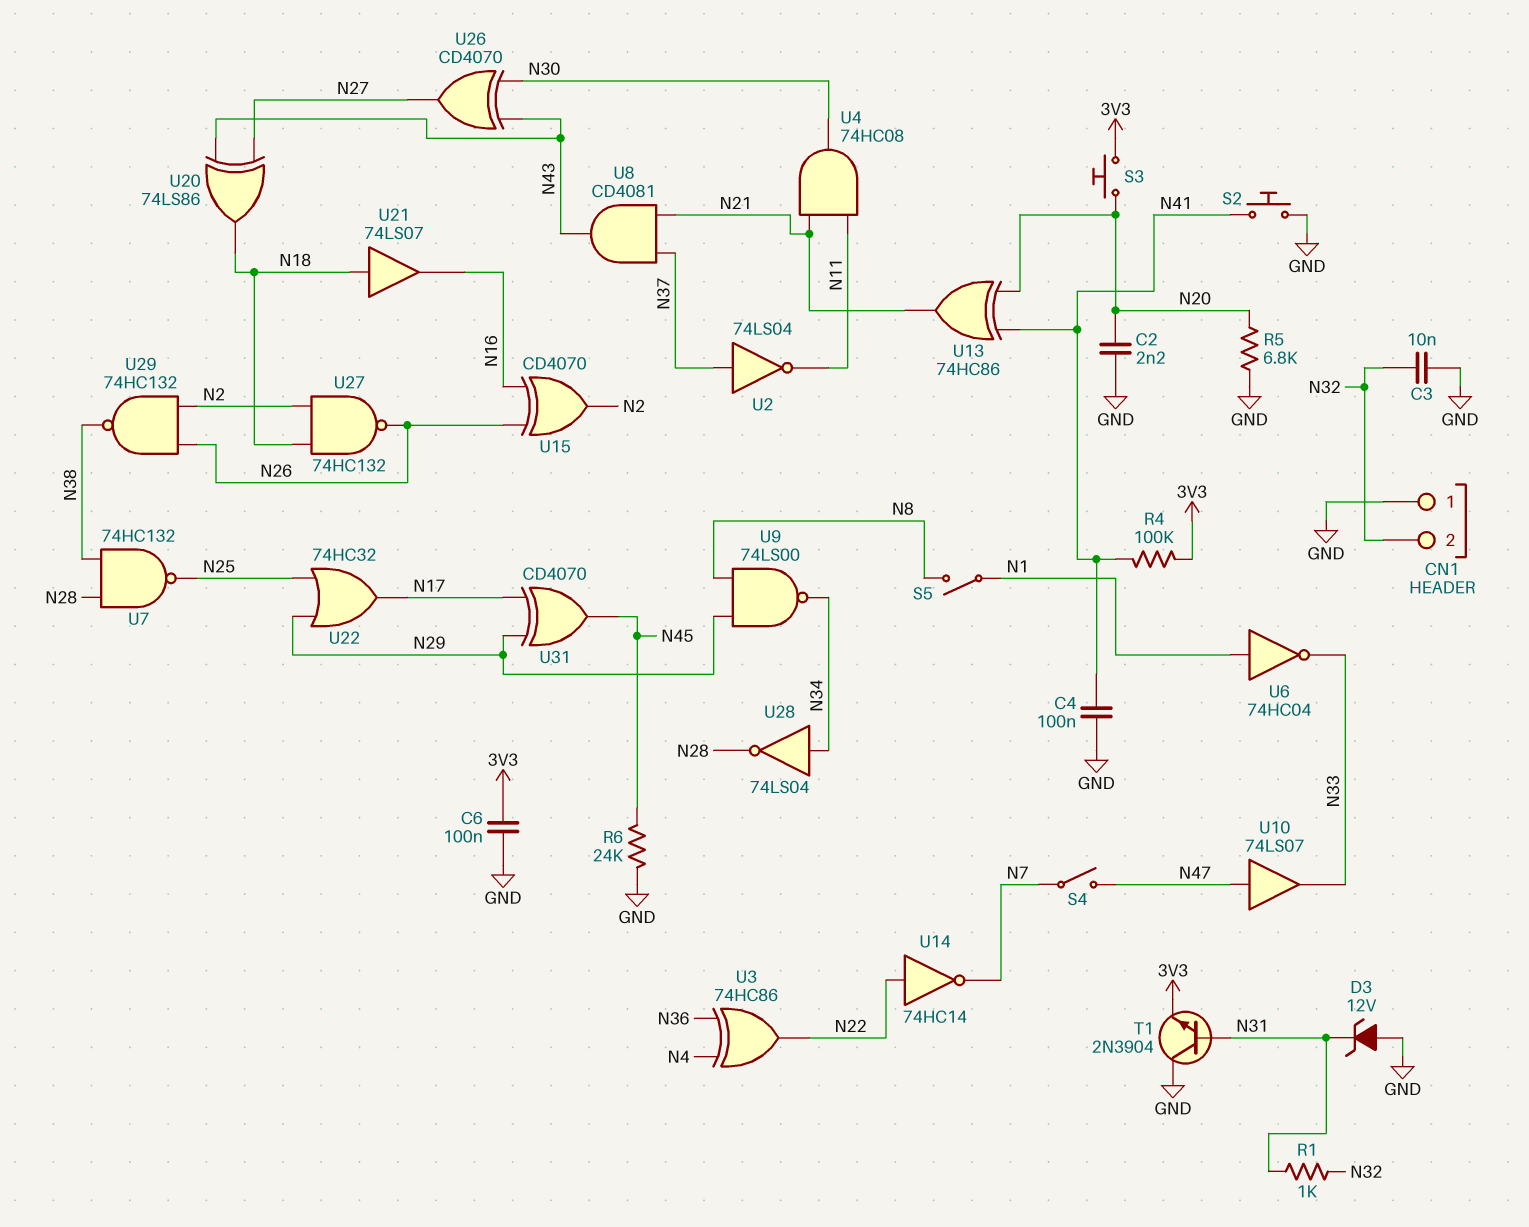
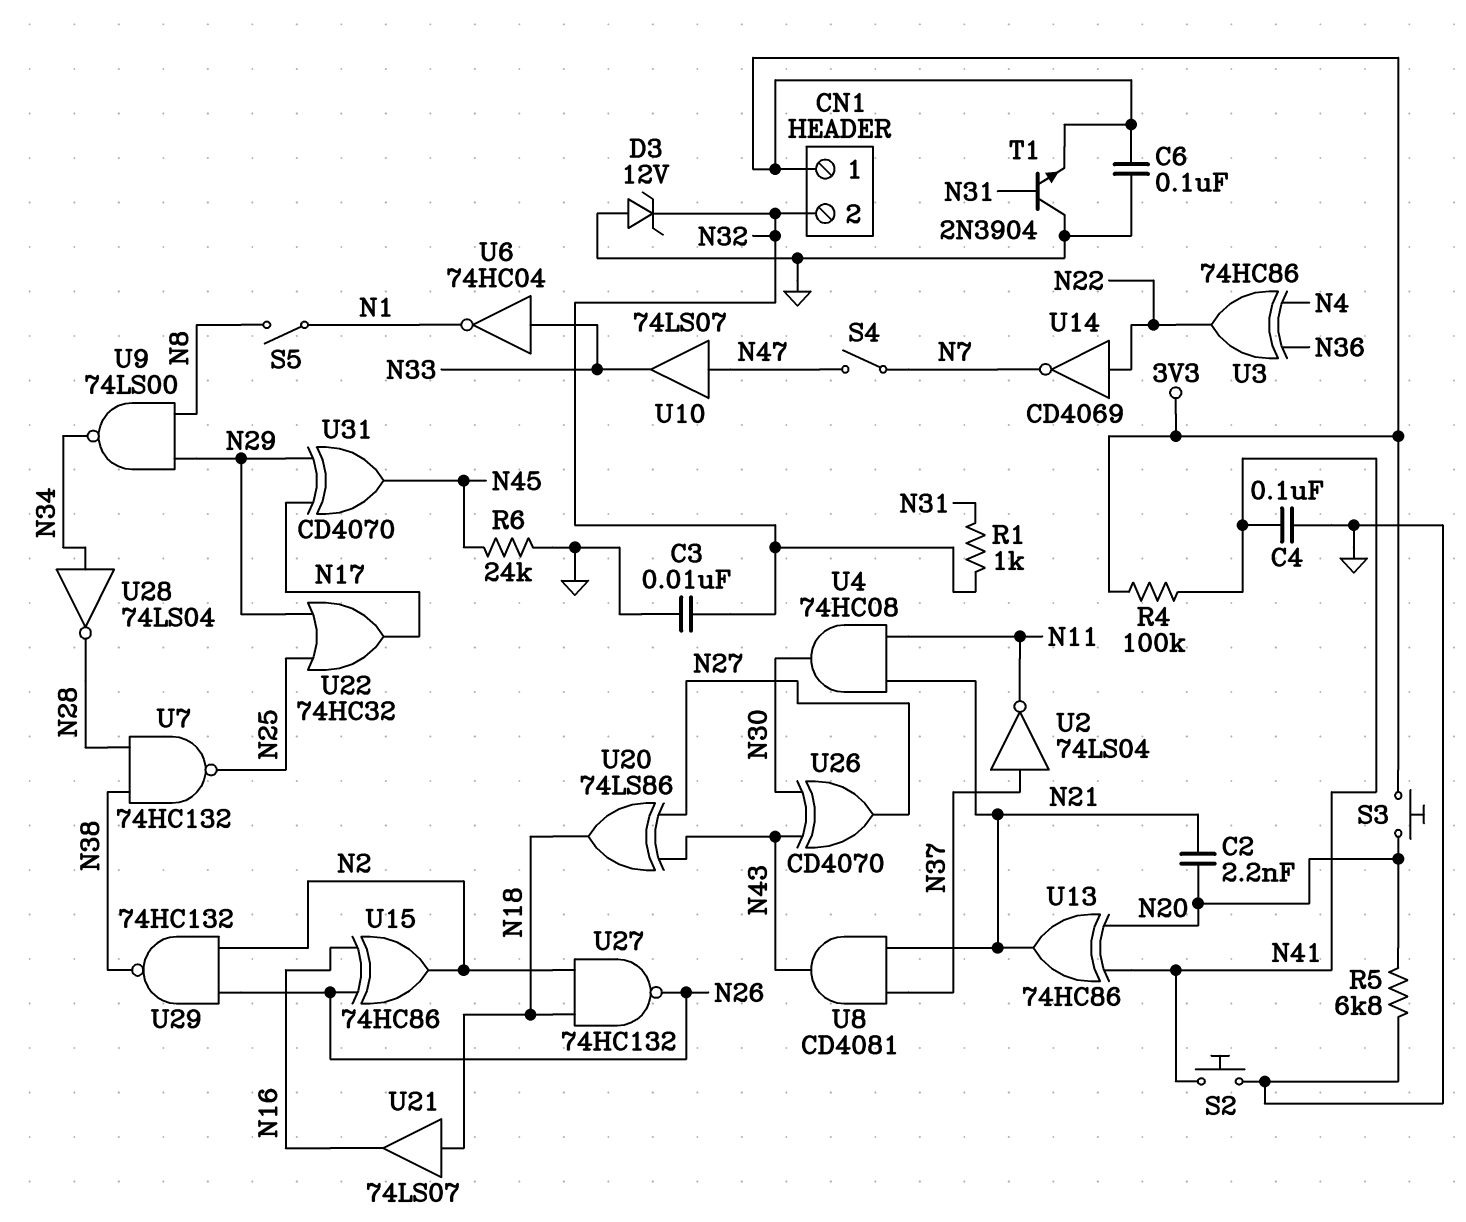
C2: 2.2nF (GND, N20) -> 2.2nF (N20, N21)
CN1 pin 1: GND -> 3V3
D3: zener 12V (A GND, K N31) -> zener 12V (A GND, K N32)
U6: NOT 74HC04 (in N1, out N33) -> NOT 74HC04 (in N33, out N1)
U14: NOT 74HC14 (in N22, out N7) -> NOT CD4069 (in N22, out N7)
U15: XOR CD4070 (in N16, in N26, out N2) -> XOR 74HC86 (in N16, in N26, out N2)

